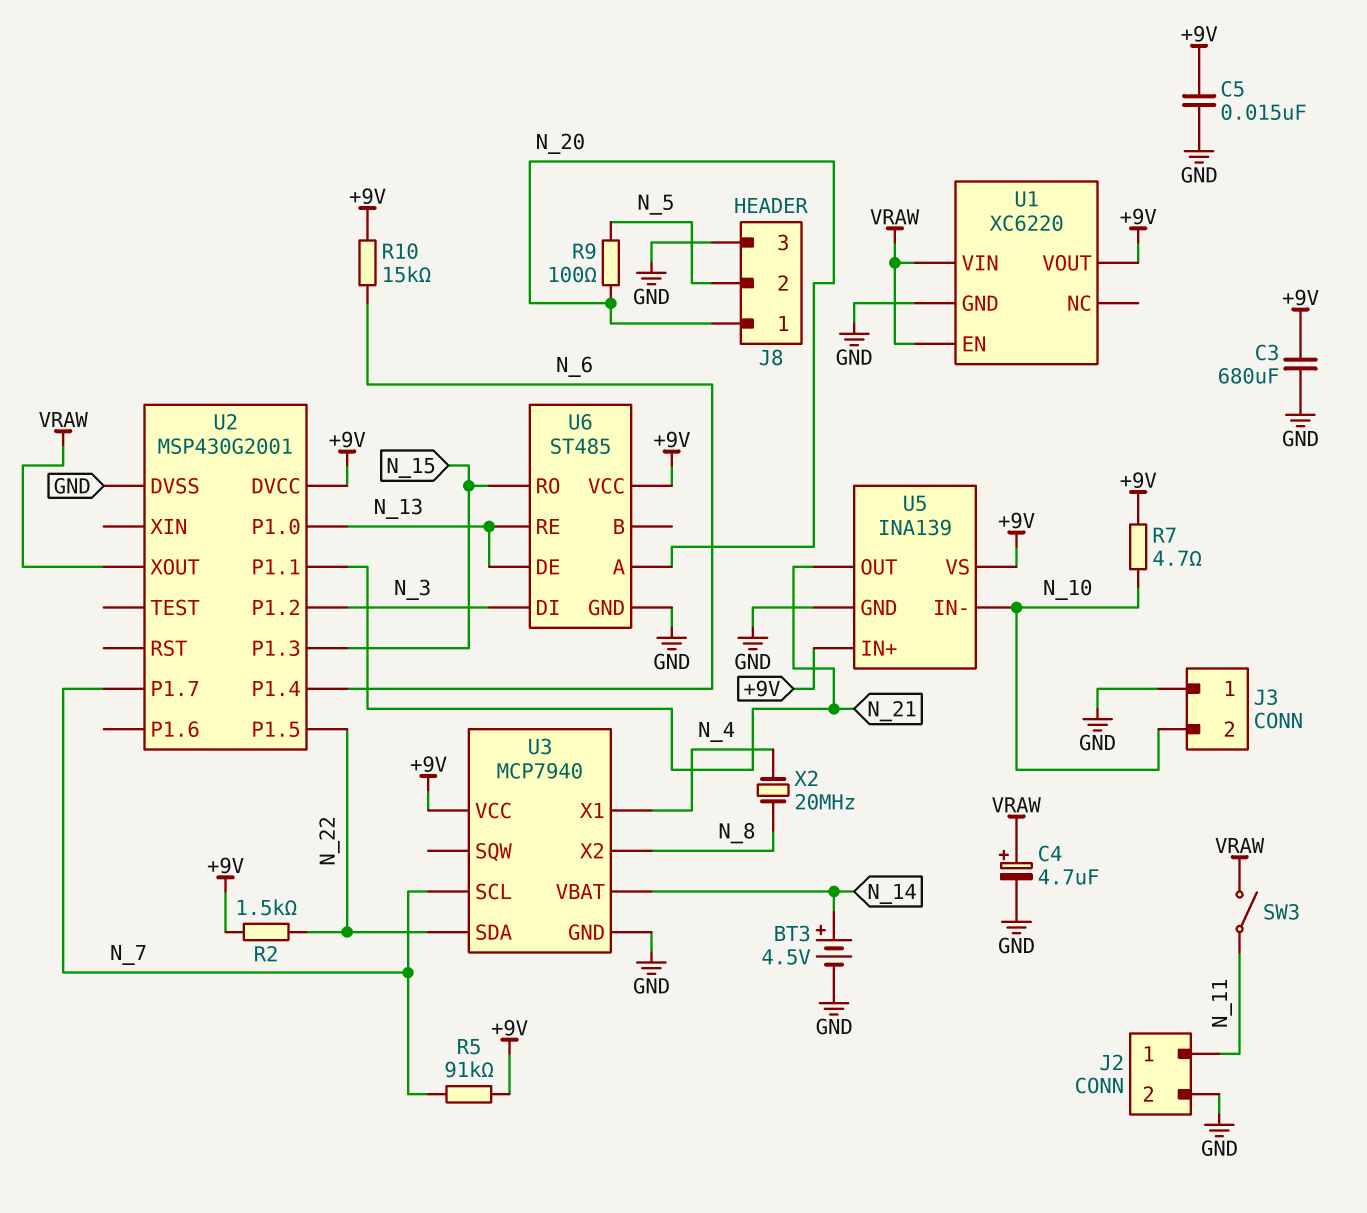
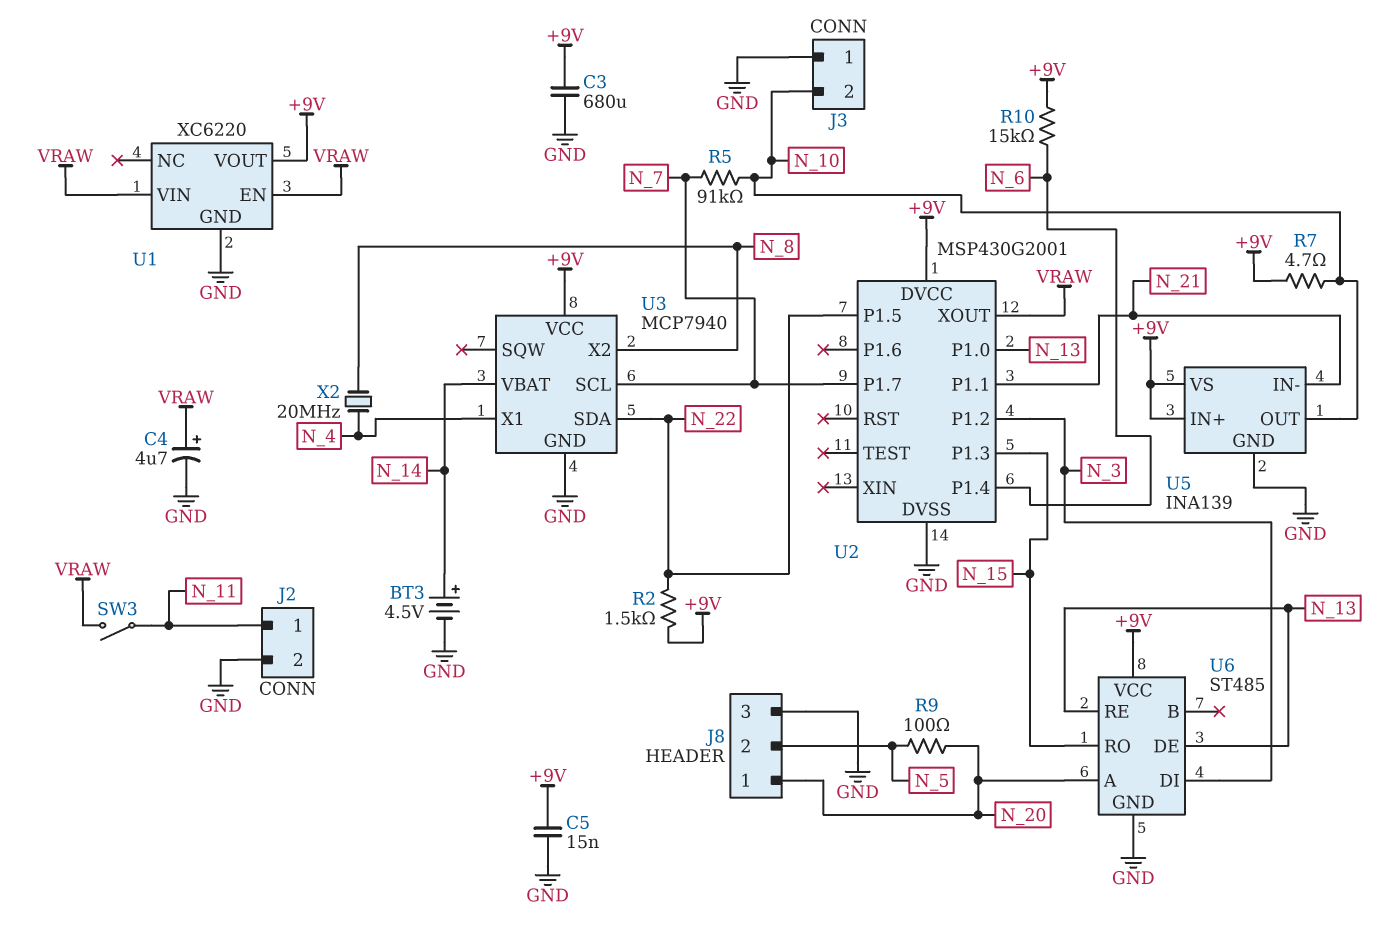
R5: 91k (+9V, N_7) -> 91k (N_7, N_10)
U5 pin IN-: N_10 -> N_21
U5 pin OUT: N_21 -> N_10

